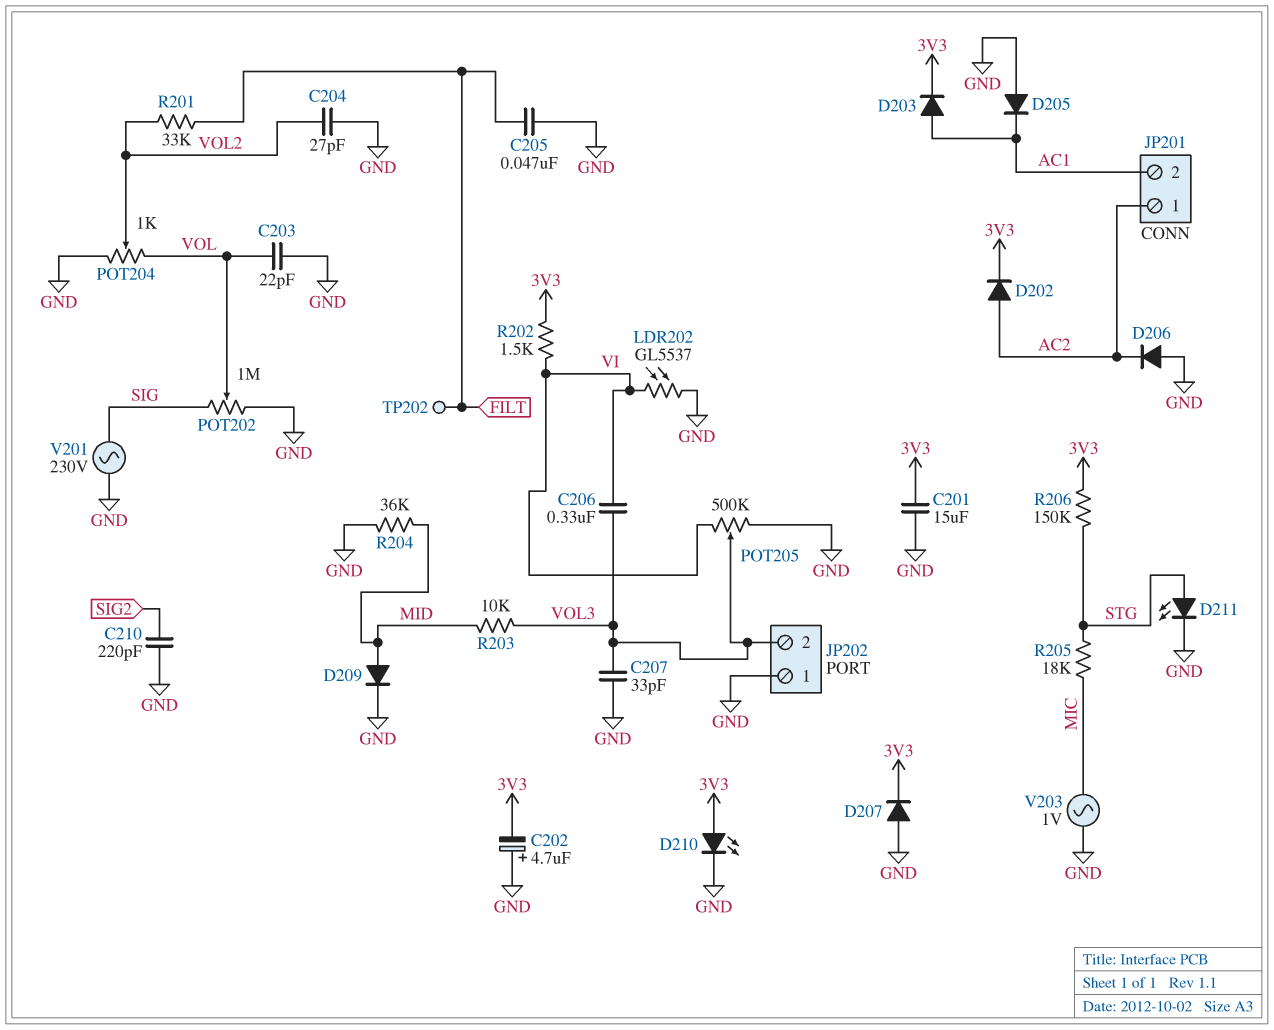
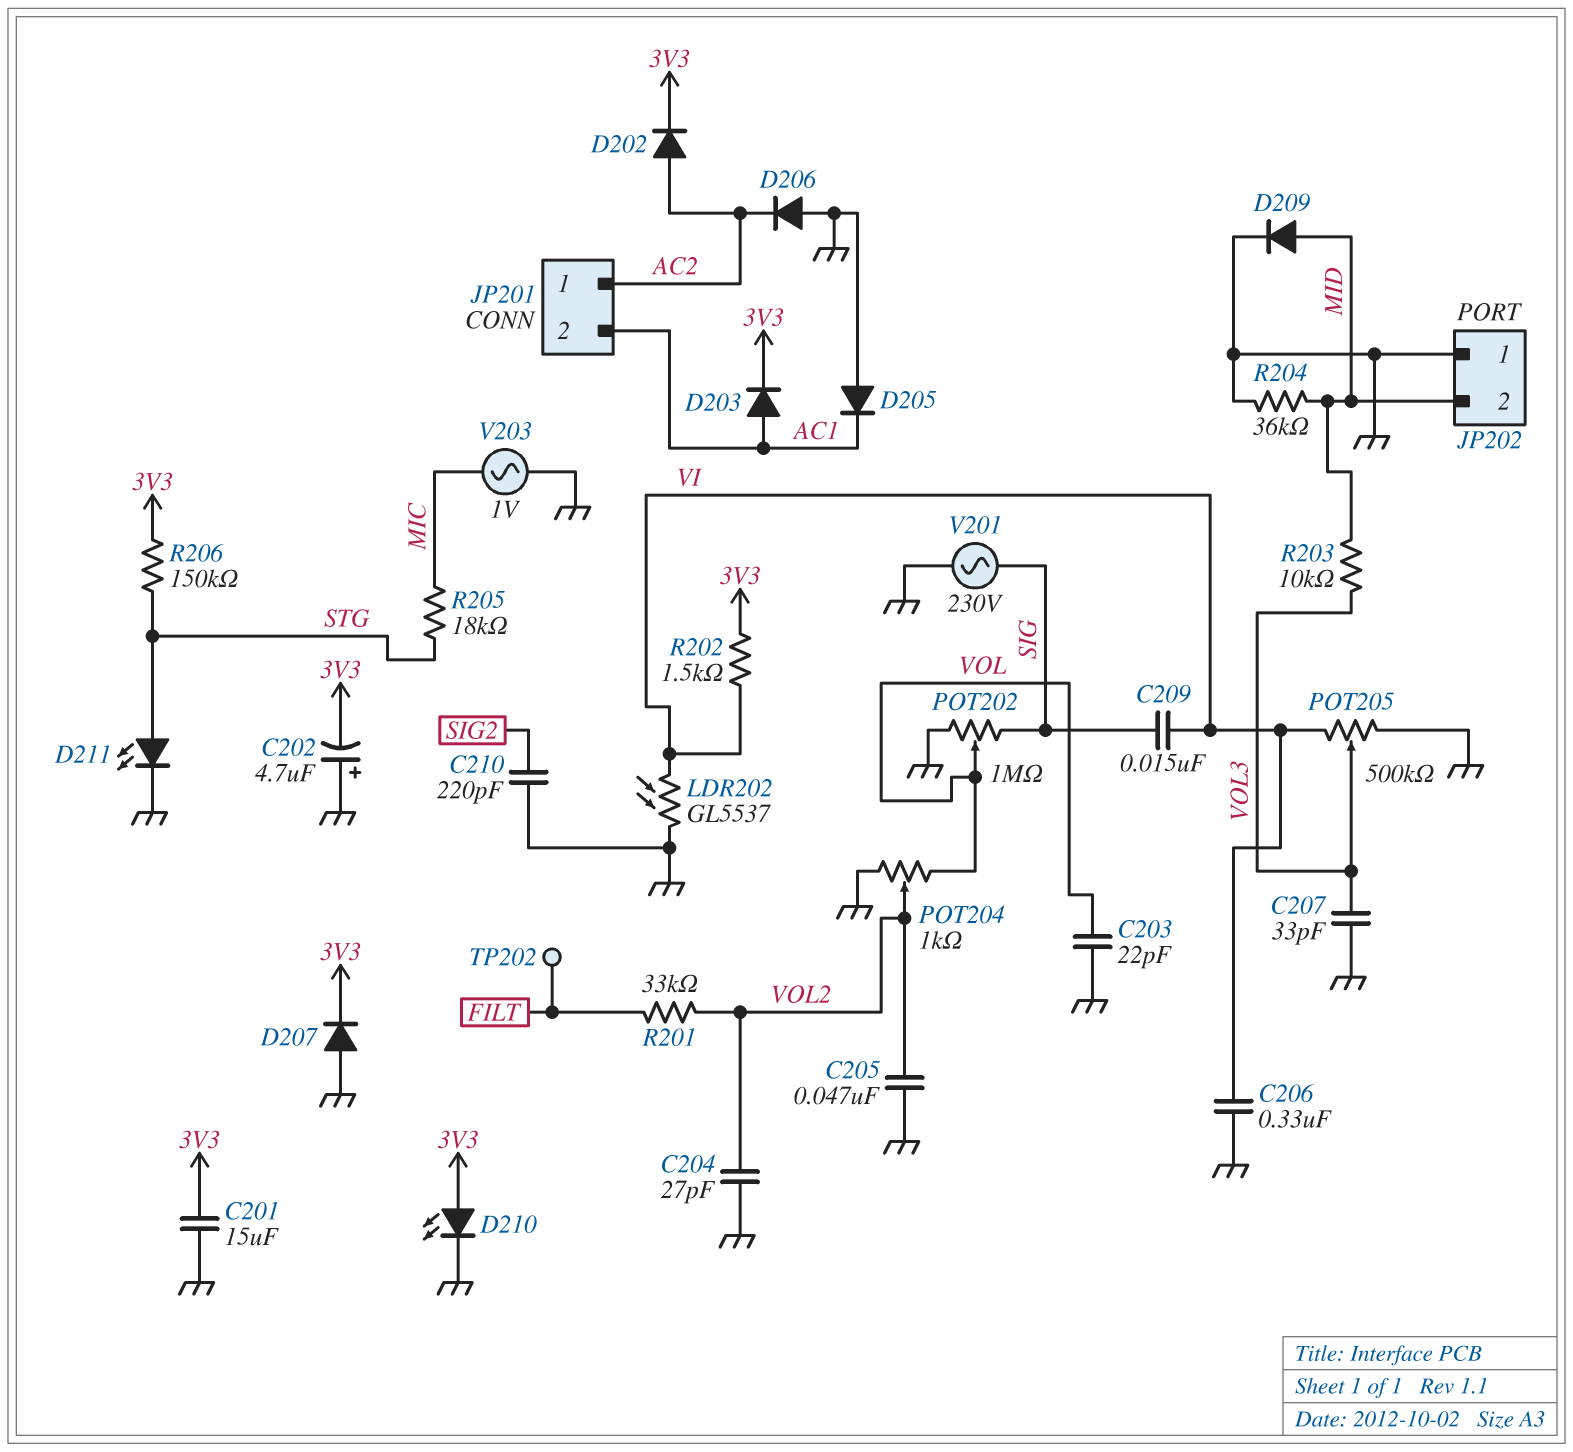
C205: 47nF (FILT, GND) -> 47nF (GND, VOL2)
C206: 330nF (VI, VOL3) -> 330nF (GND, VI)
C209: none -> 15nF (SIG, VI)
JP202 pin 2: VOL3 -> MID

